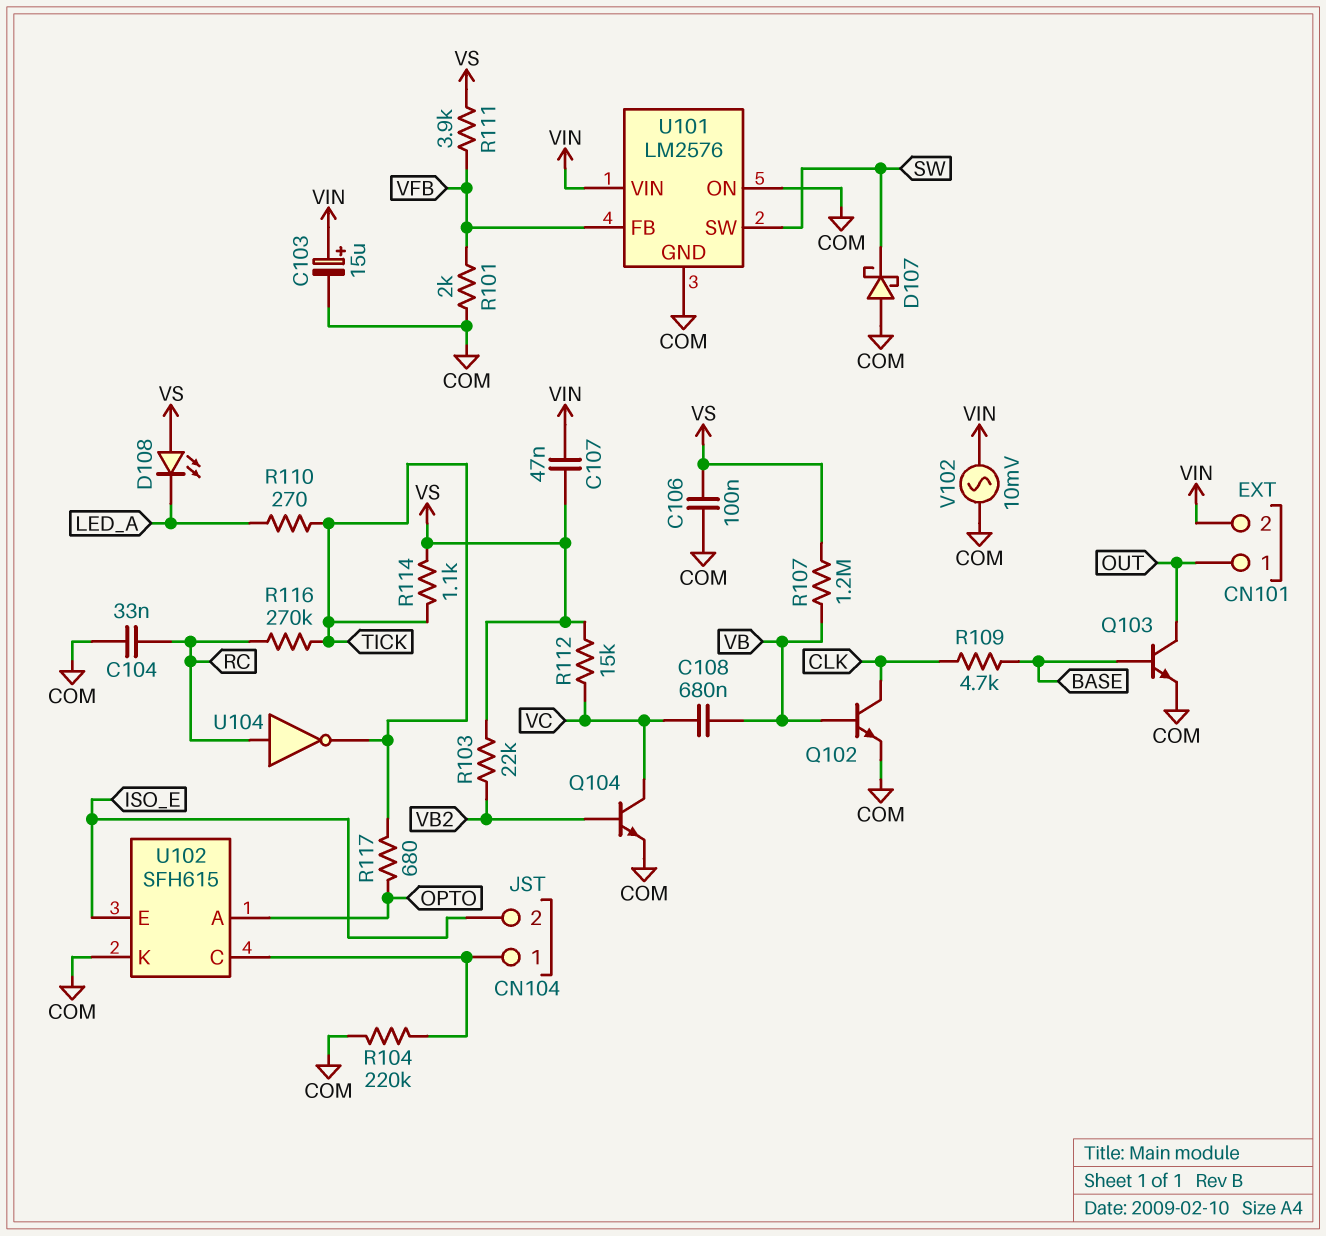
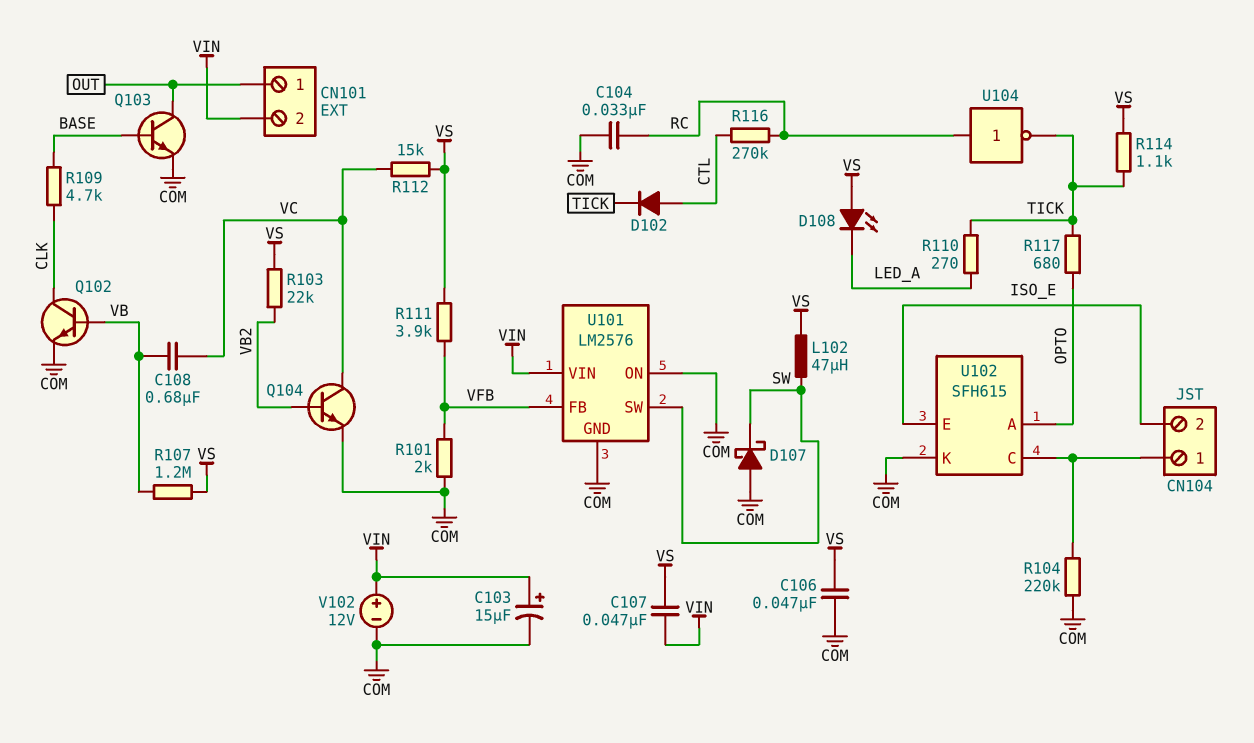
C106: 100nF (COM, VS) -> 47nF (COM, VS)
D102: none -> diode (A CTL, K TICK)
L102: none -> 47uH (SW, VS)
R116: 270k (RC, TICK) -> 270k (CTL, RC)
V102: AC 10mV (COM, VIN) -> 12V (plus VIN, minus COM)

